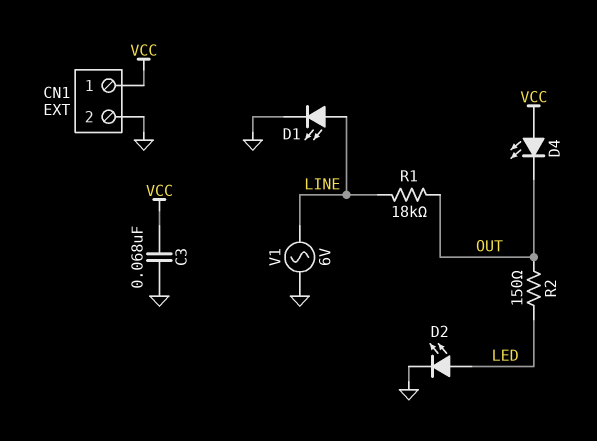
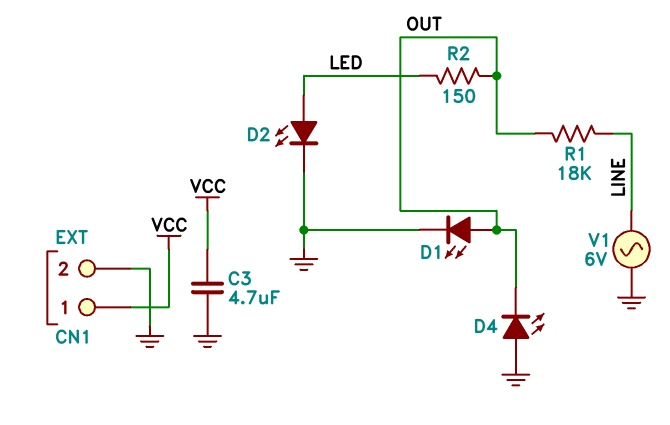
C3: 68nF (GND, VCC) -> 4.7uF (GND, VCC)
D1: LED (A LINE, K GND) -> LED (A OUT, K GND)
D4: LED (A VCC, K OUT) -> LED (A GND, K OUT)

